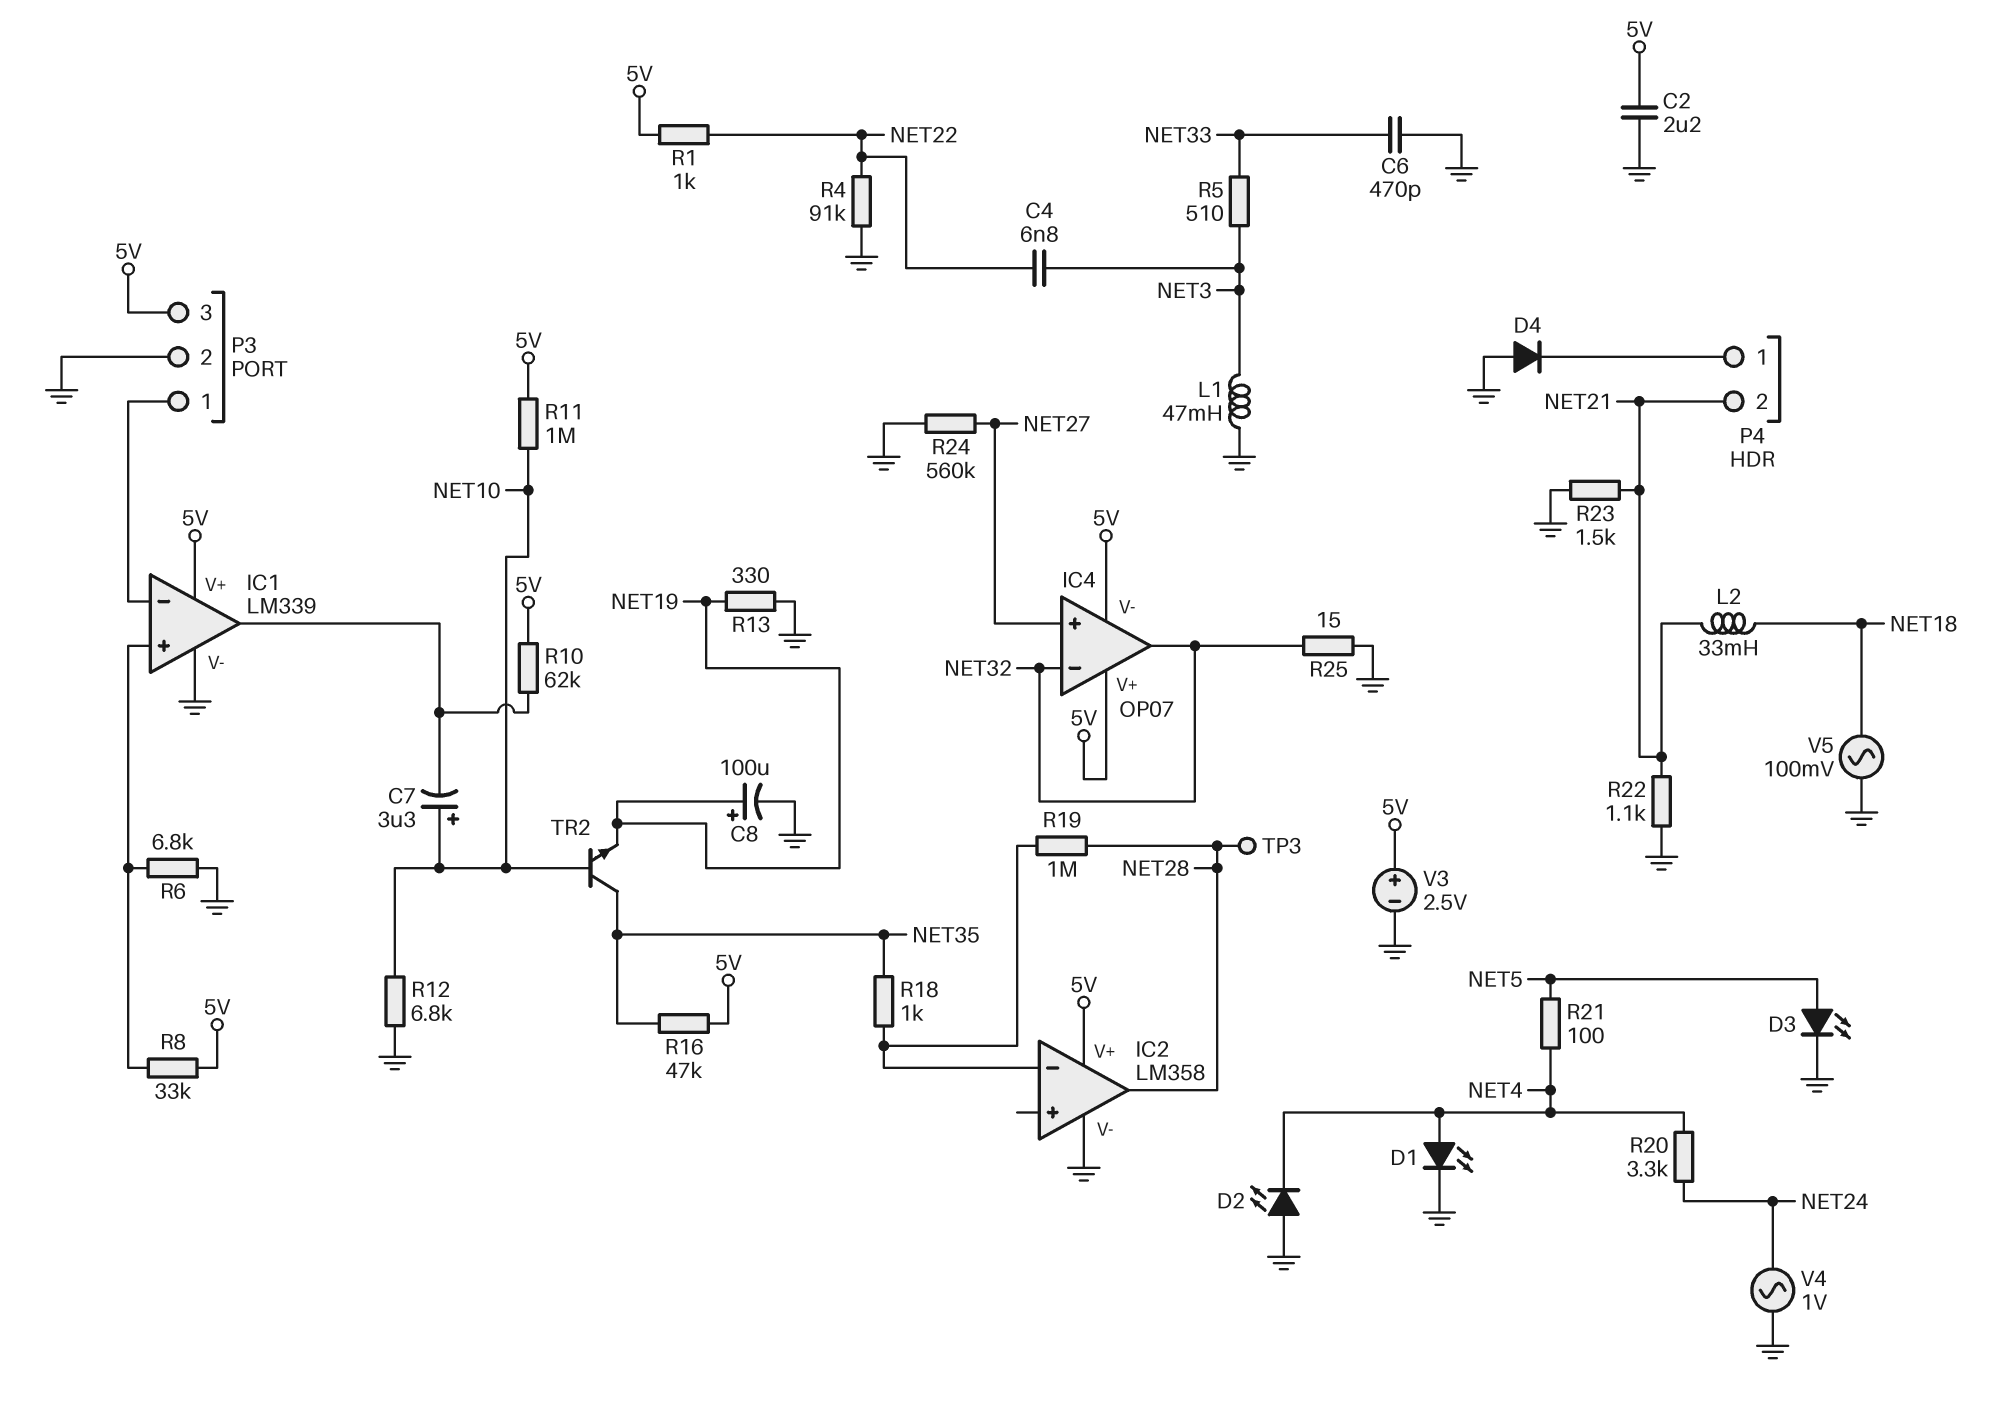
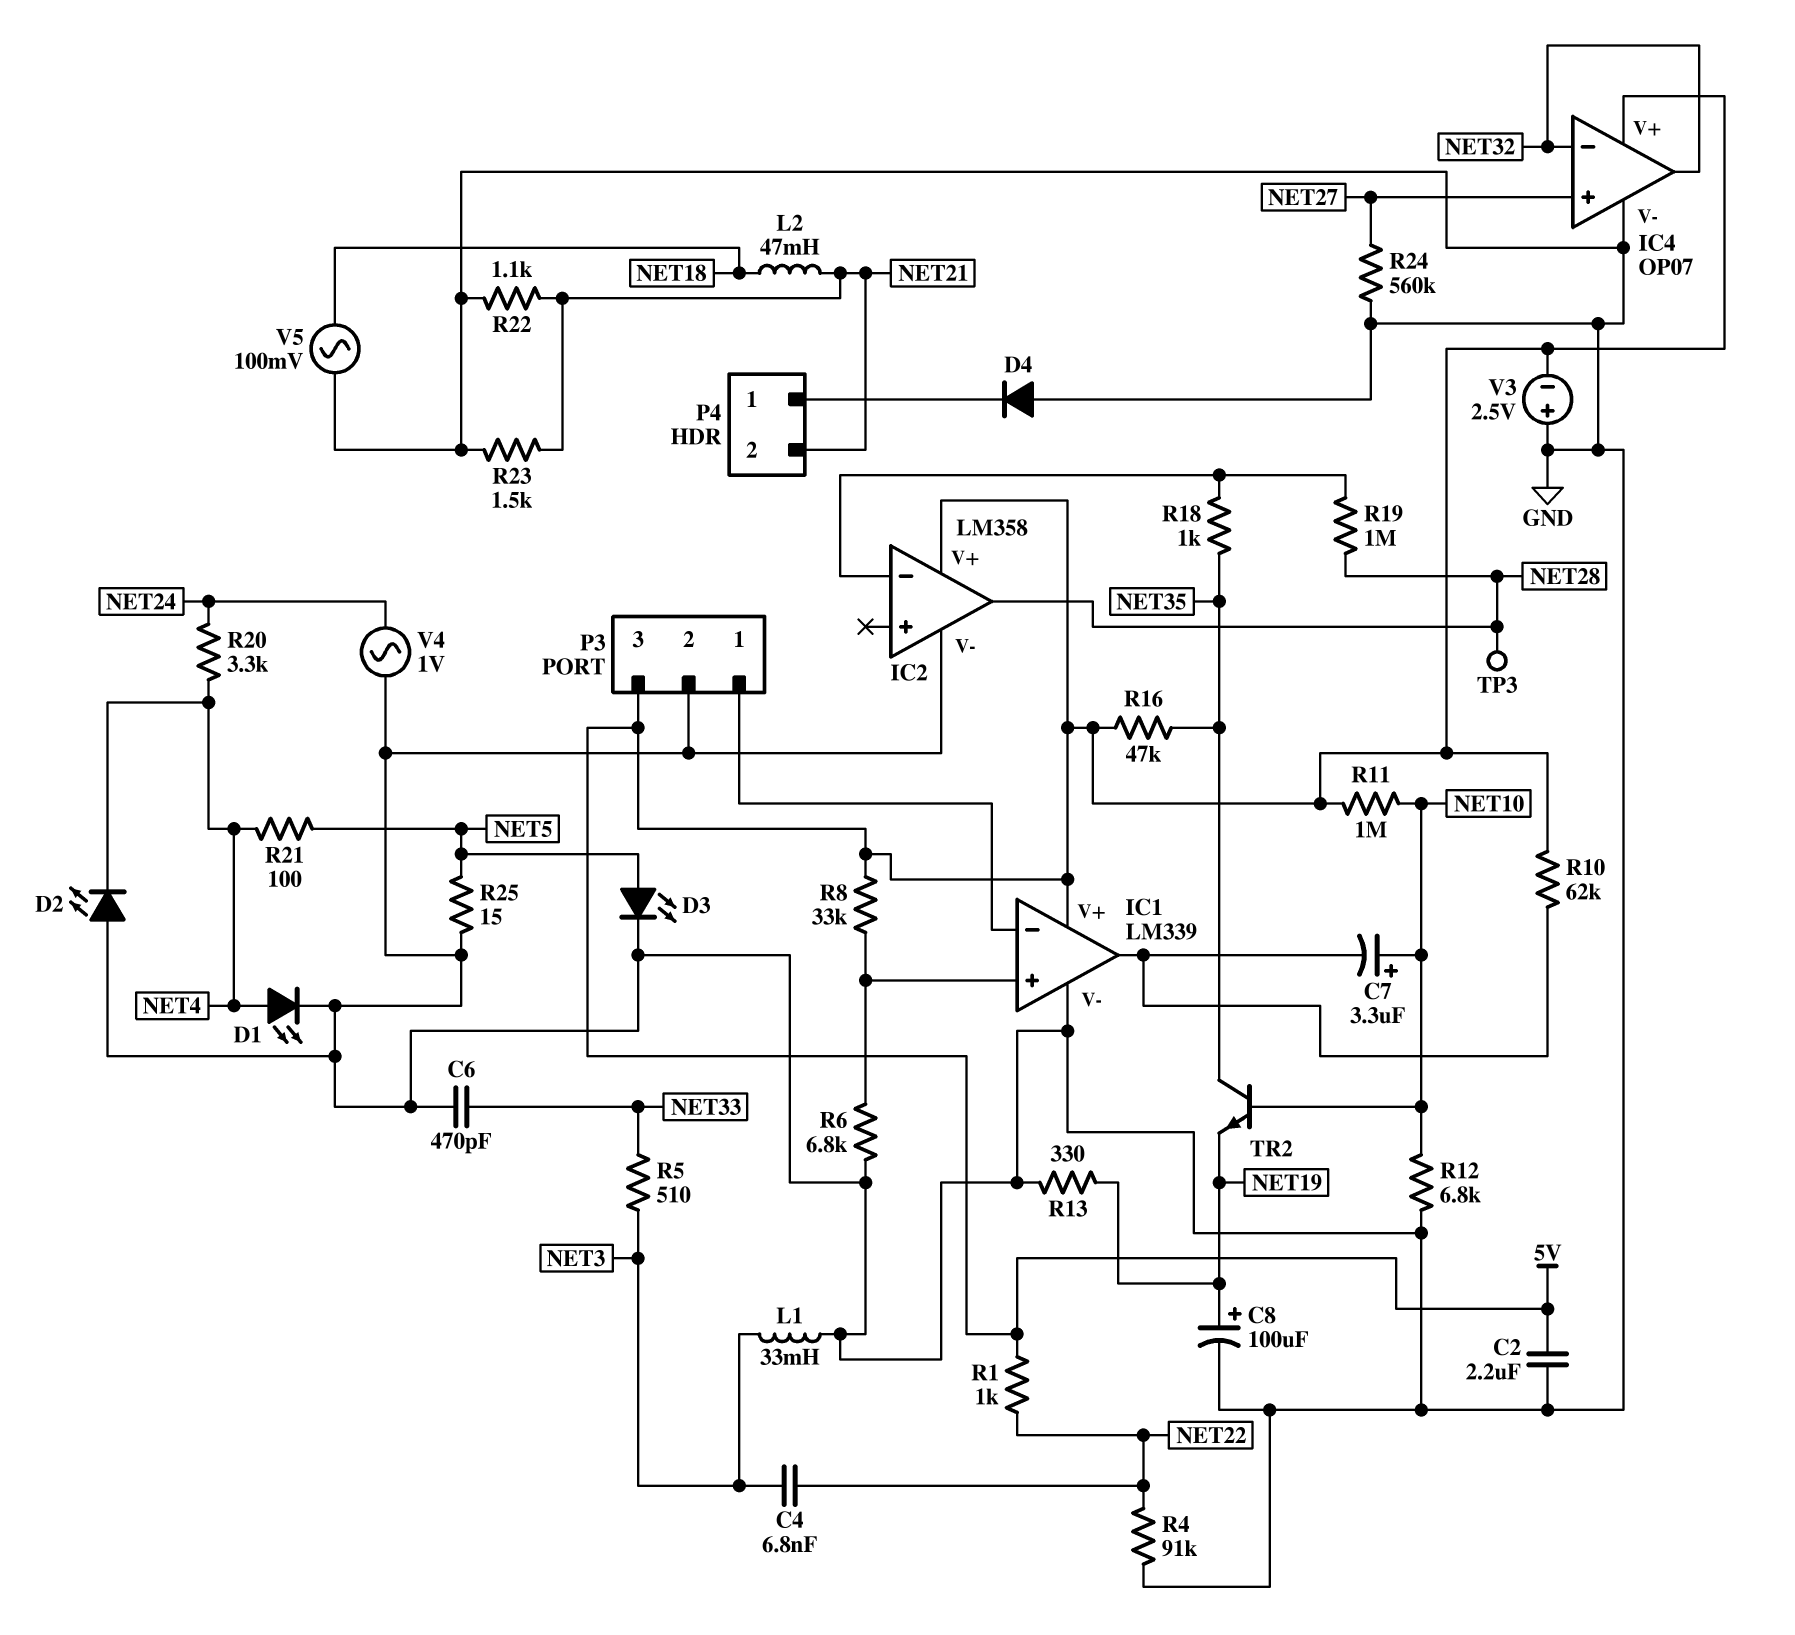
IC4 pin V-: 5V -> GND
L1: 47mH (GND, NET3) -> 33mH (GND, NET3)
L2: 33mH (NET18, NET21) -> 47mH (NET18, NET21)
R25: 15 (GND, NET32) -> 15 (GND, NET5)
V3: 2.5V (plus 5V, minus GND) -> 2.5V (plus GND, minus 5V)

